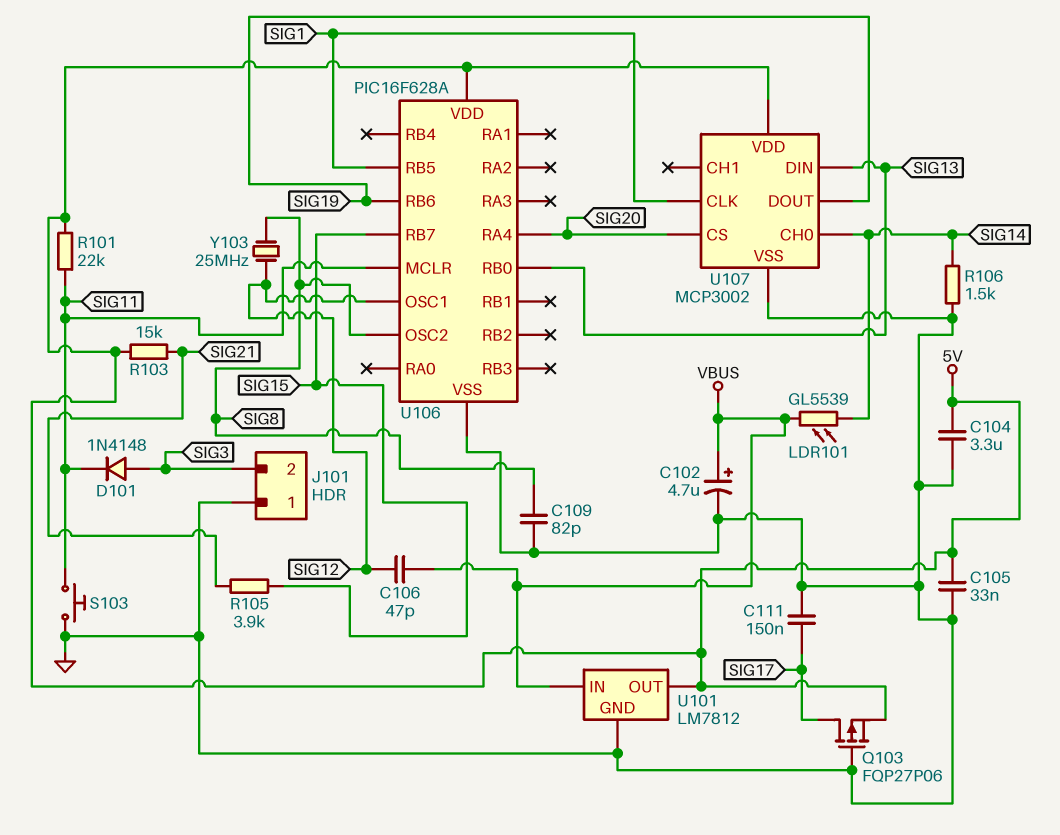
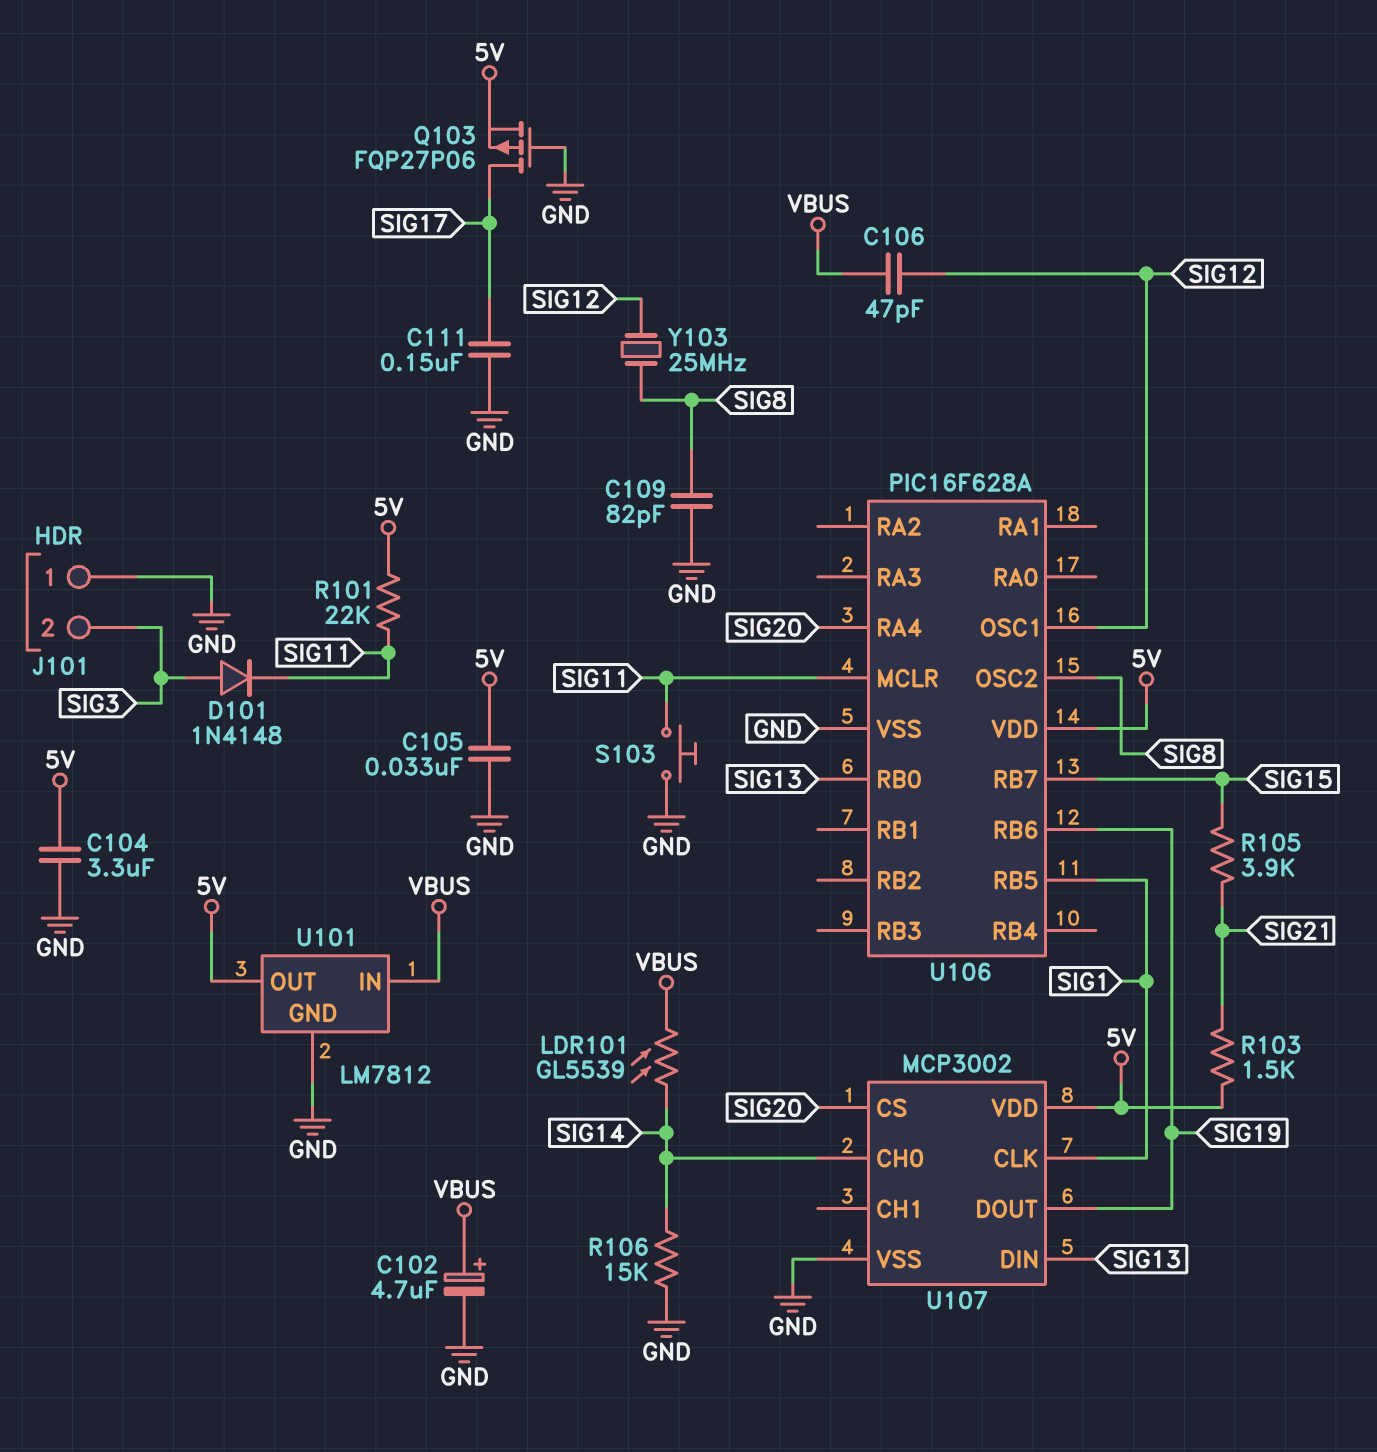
R103: 15k (5V, SIG21) -> 1.5k (5V, SIG21)
R106: 1.5k (GND, SIG14) -> 15k (GND, SIG14)

